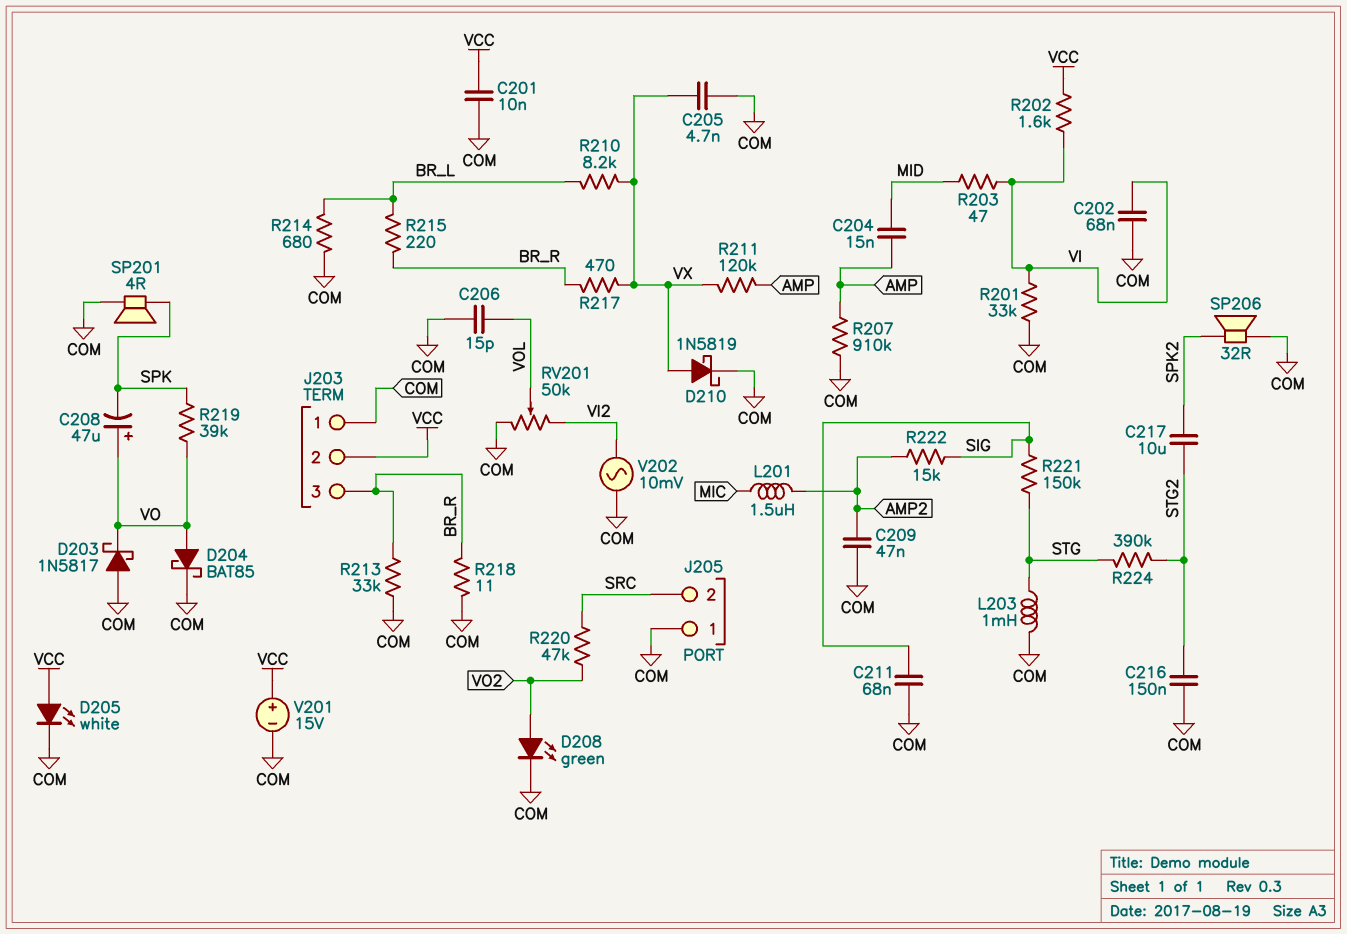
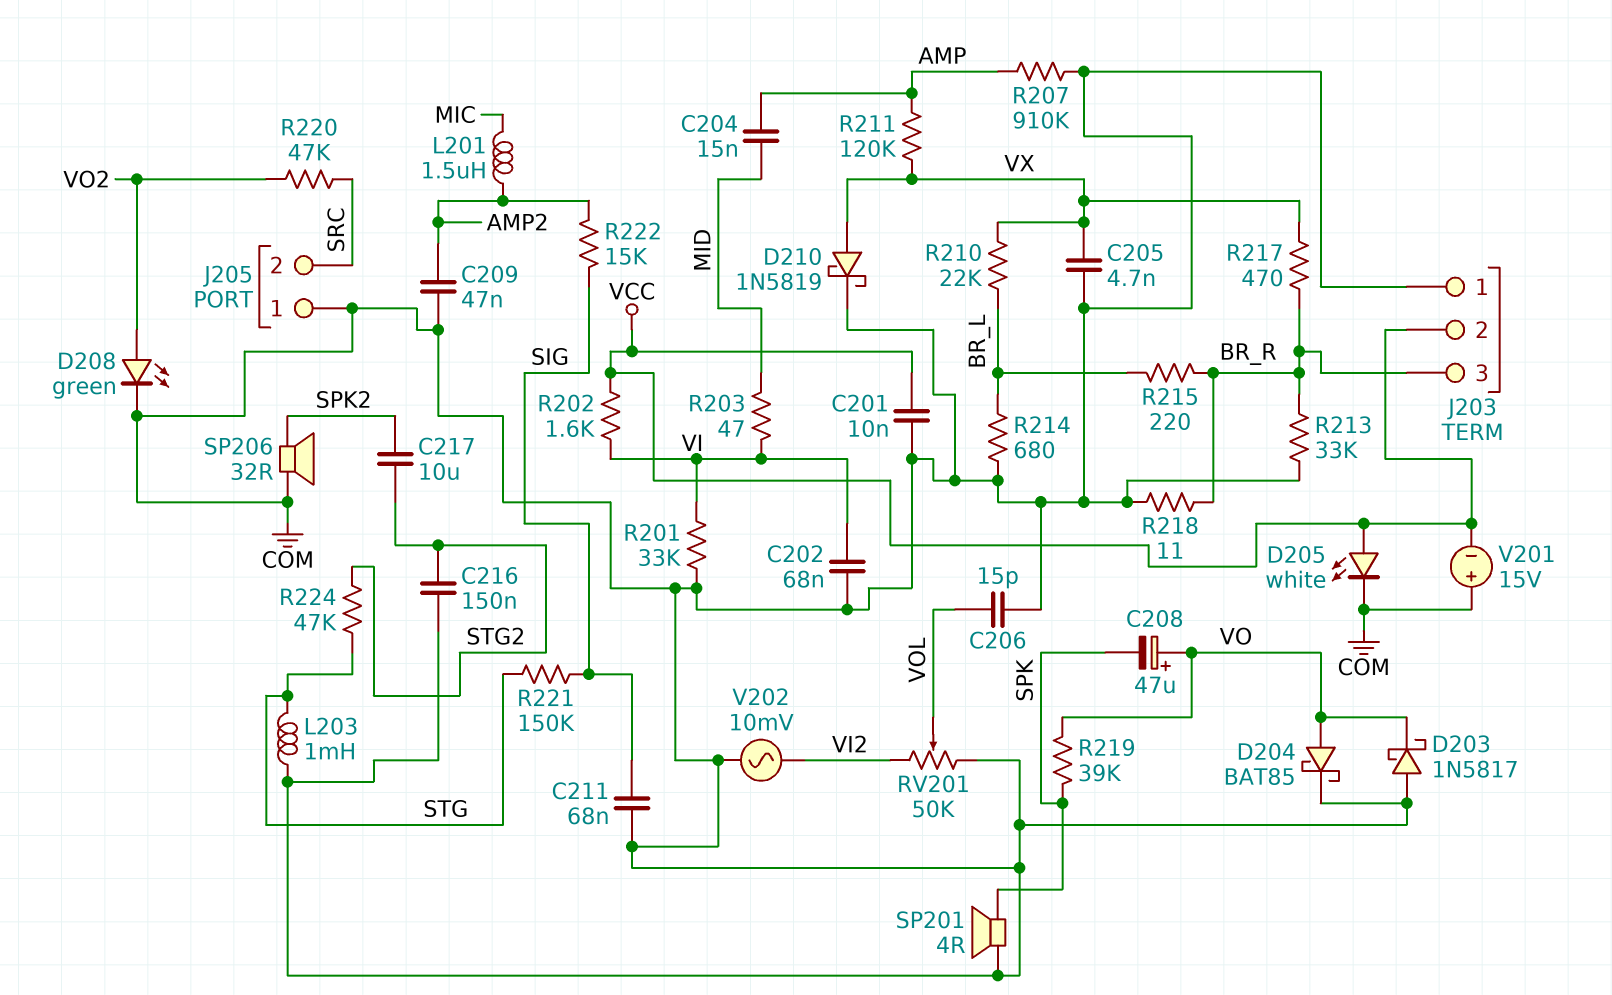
R210: 8.2k (BR_L, VX) -> 22k (BR_L, VX)
R224: 390k (STG, STG2) -> 47k (STG, STG2)
V201: 15V (plus VCC, minus COM) -> 15V (plus COM, minus VCC)

